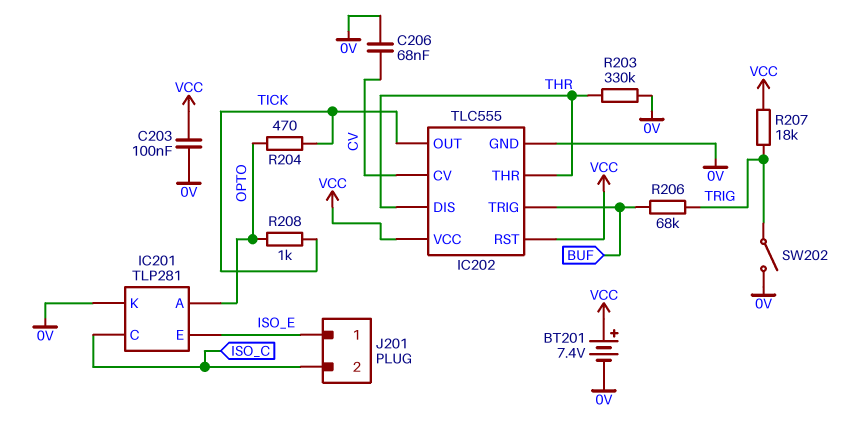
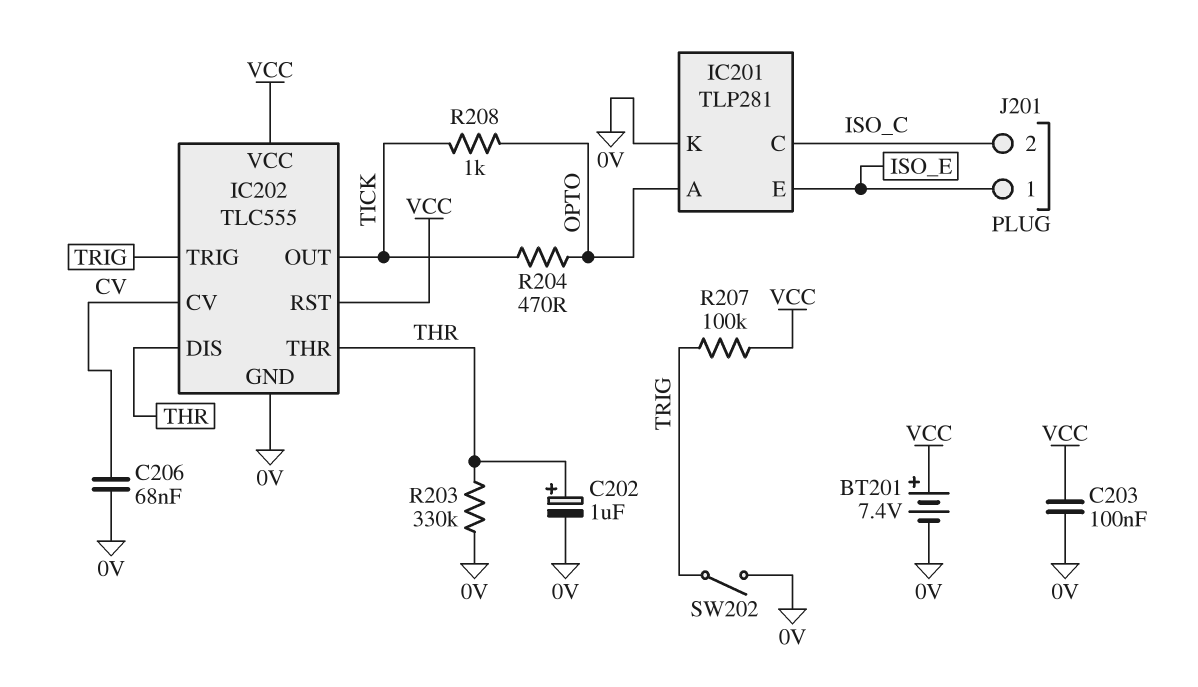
C202: none -> 1uF (plus THR, minus 0V)
IC202 pin TRIG: BUF -> TRIG
R206: 68k (BUF, TRIG) -> none
R207: 18k (TRIG, VCC) -> 100k (TRIG, VCC)

